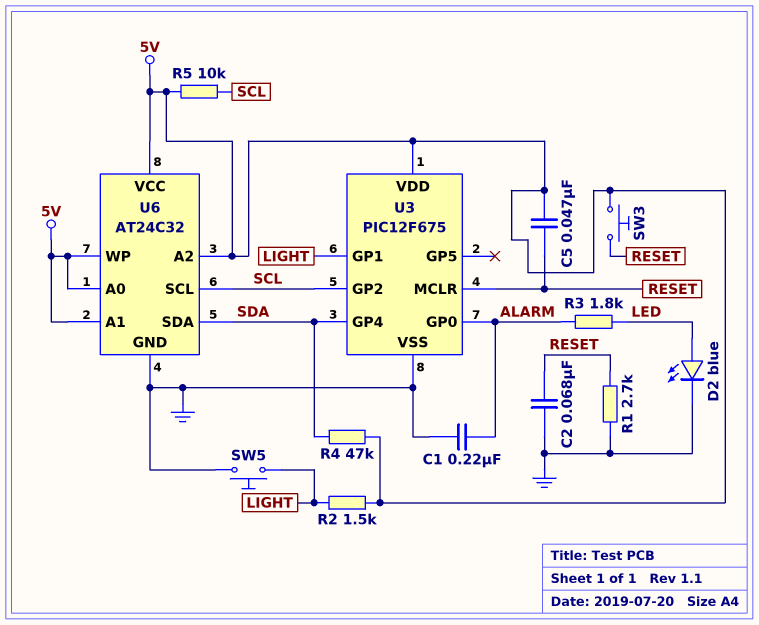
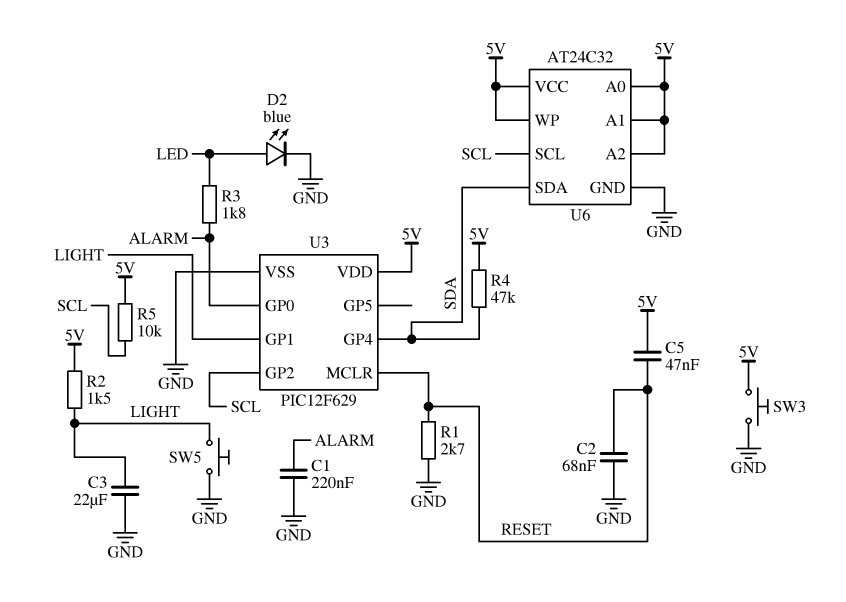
C3: none -> 22uF (GND, LIGHT)
SW3: button (5V, RESET) -> button (5V, GND)
U3: PIC12F675 -> PIC12F629

